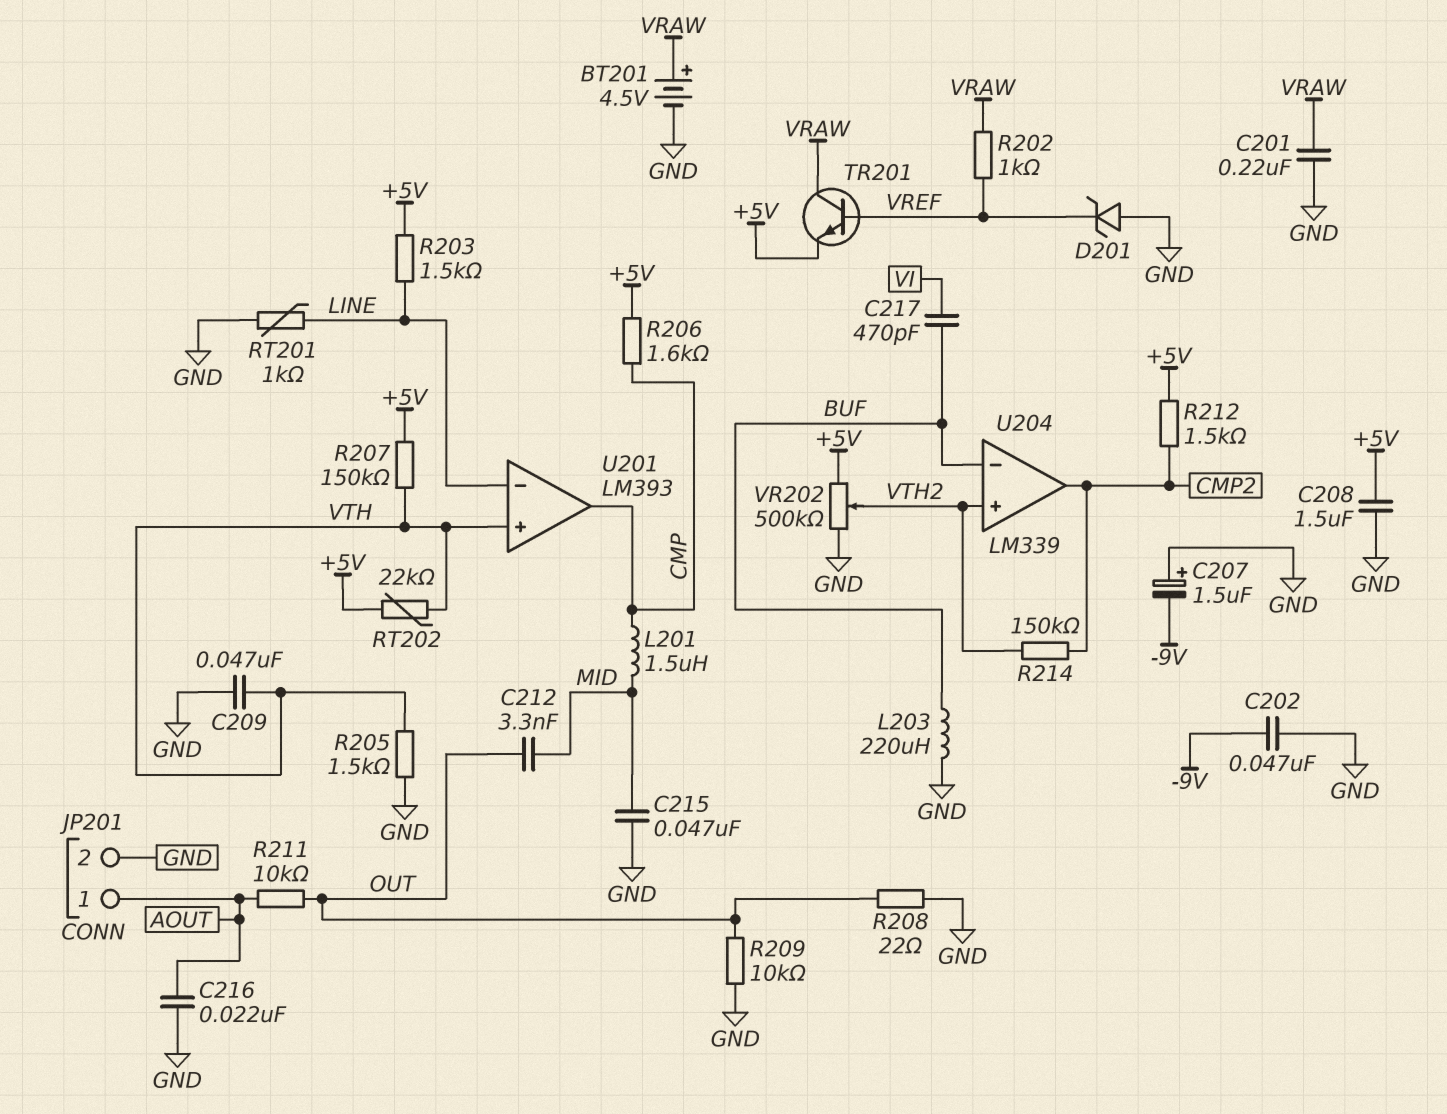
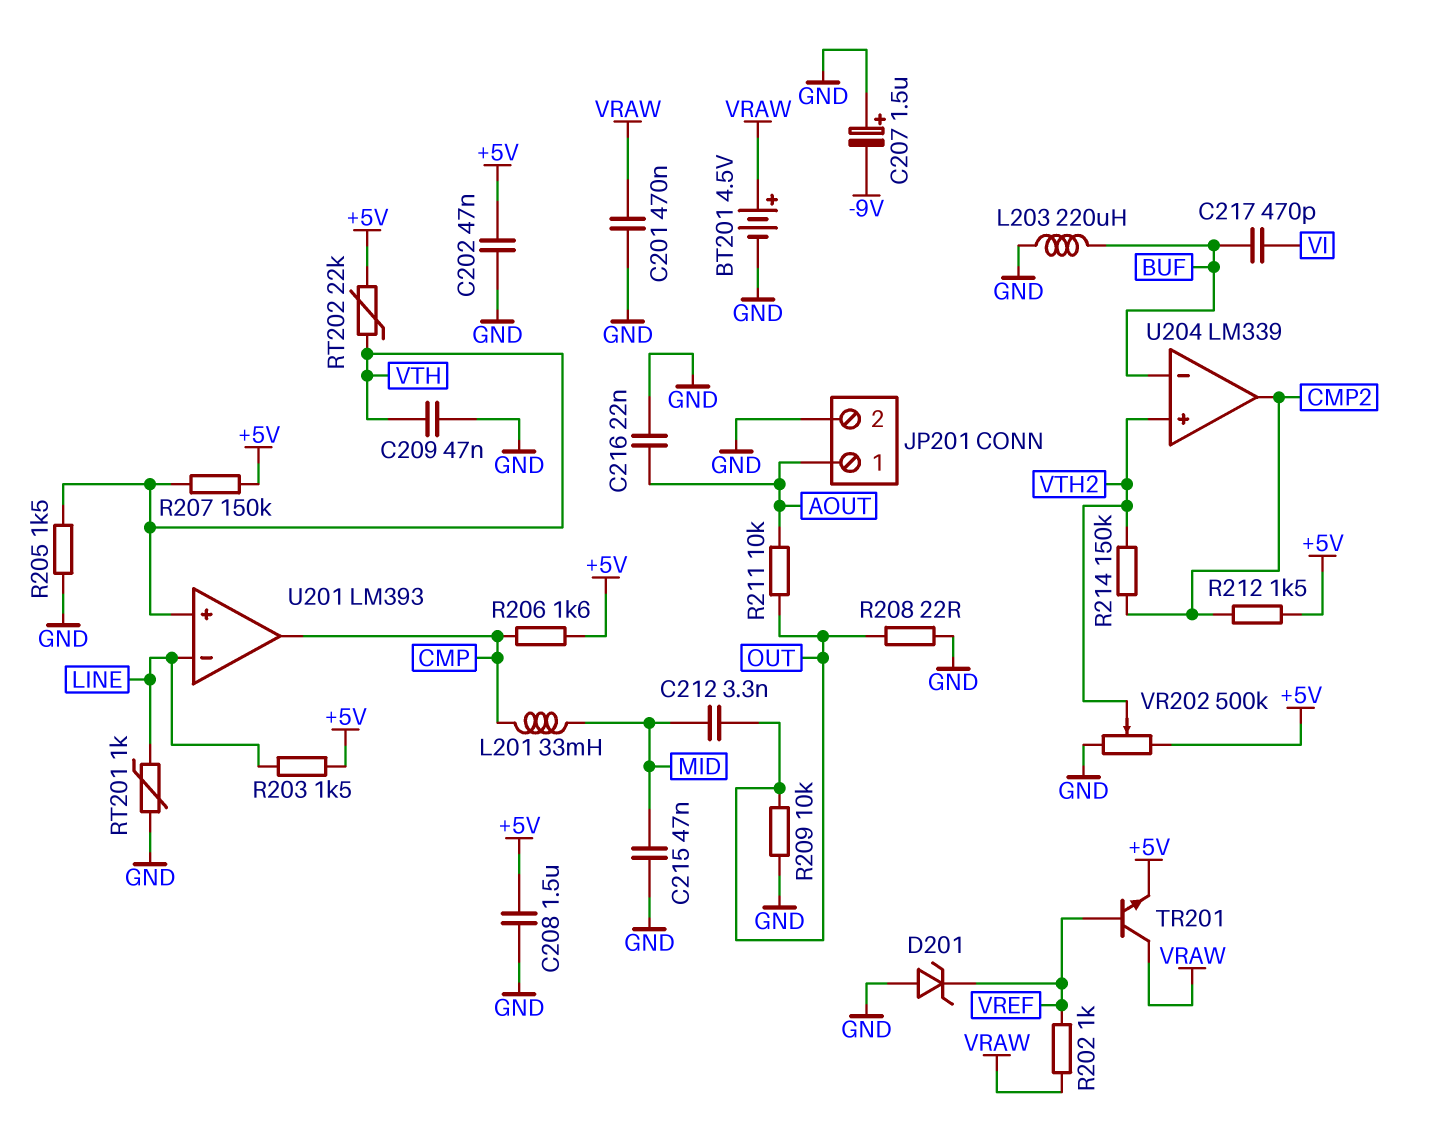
C201: 220nF (GND, VRAW) -> 470nF (GND, VRAW)
C202: 47nF (-9V, GND) -> 47nF (+5V, GND)
L201: 1.5uH (CMP, MID) -> 33mH (CMP, MID)

